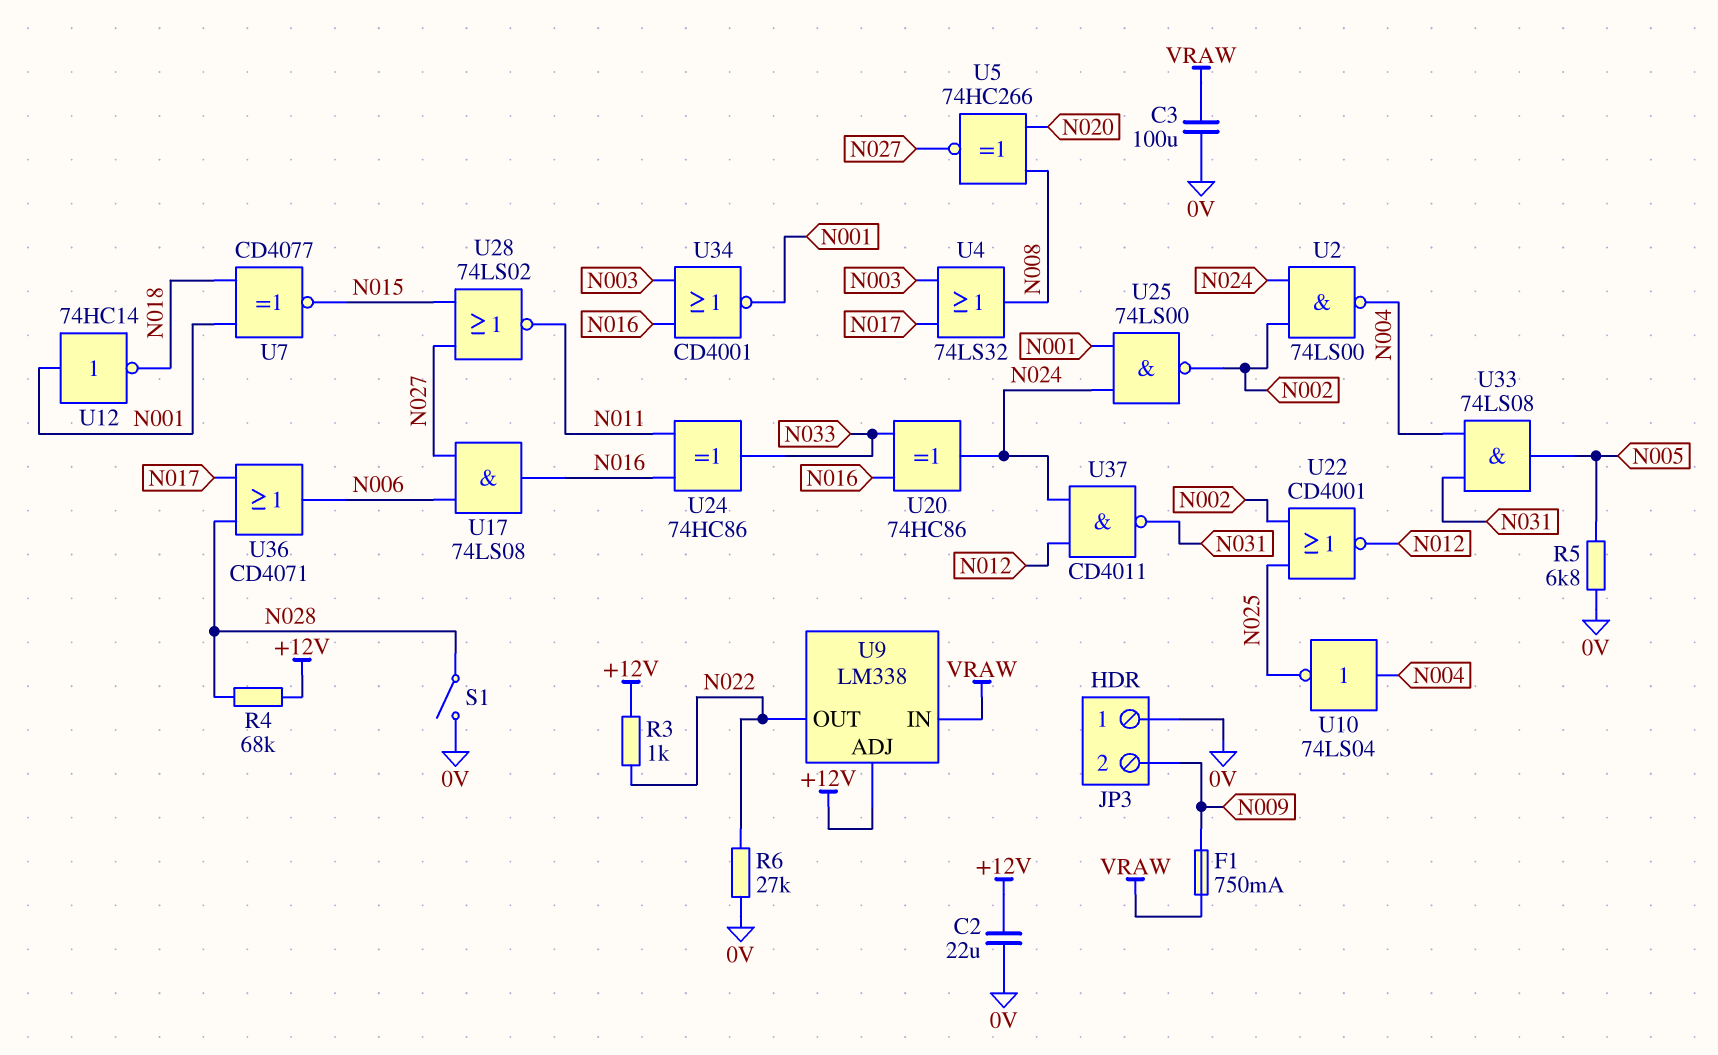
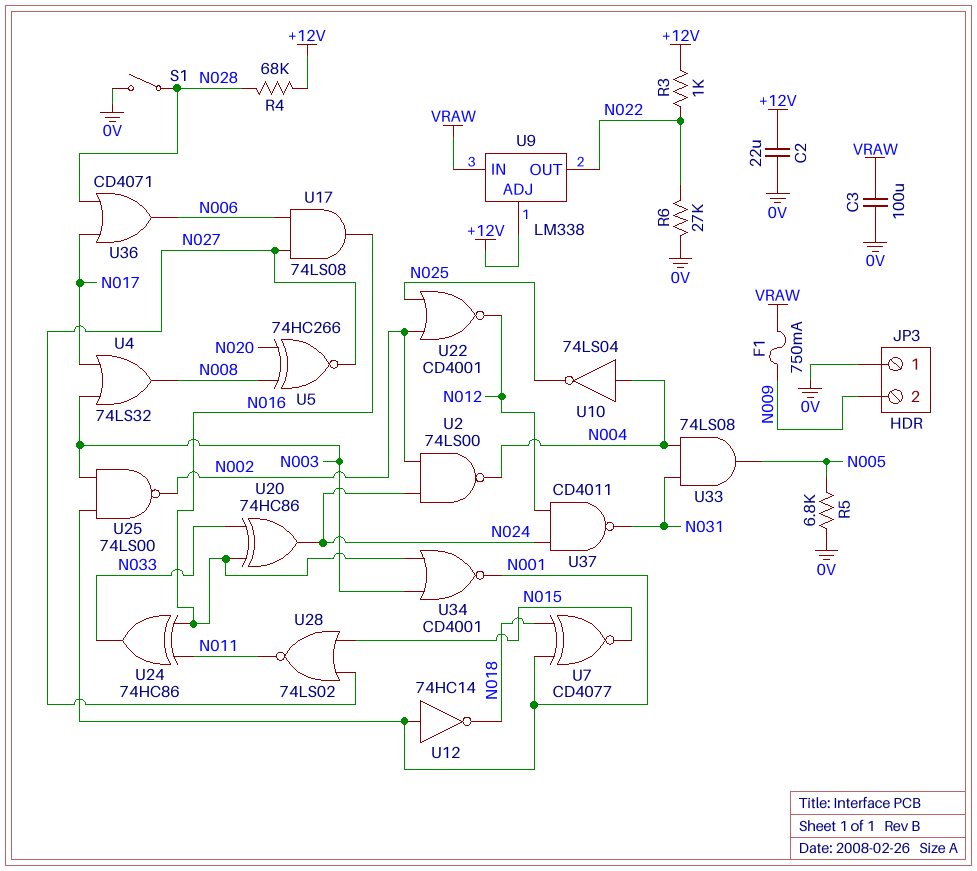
U25: NAND 74LS00 (in N001, in N024, out N002) -> NAND 74LS00 (in N001, in N003, out N002)

